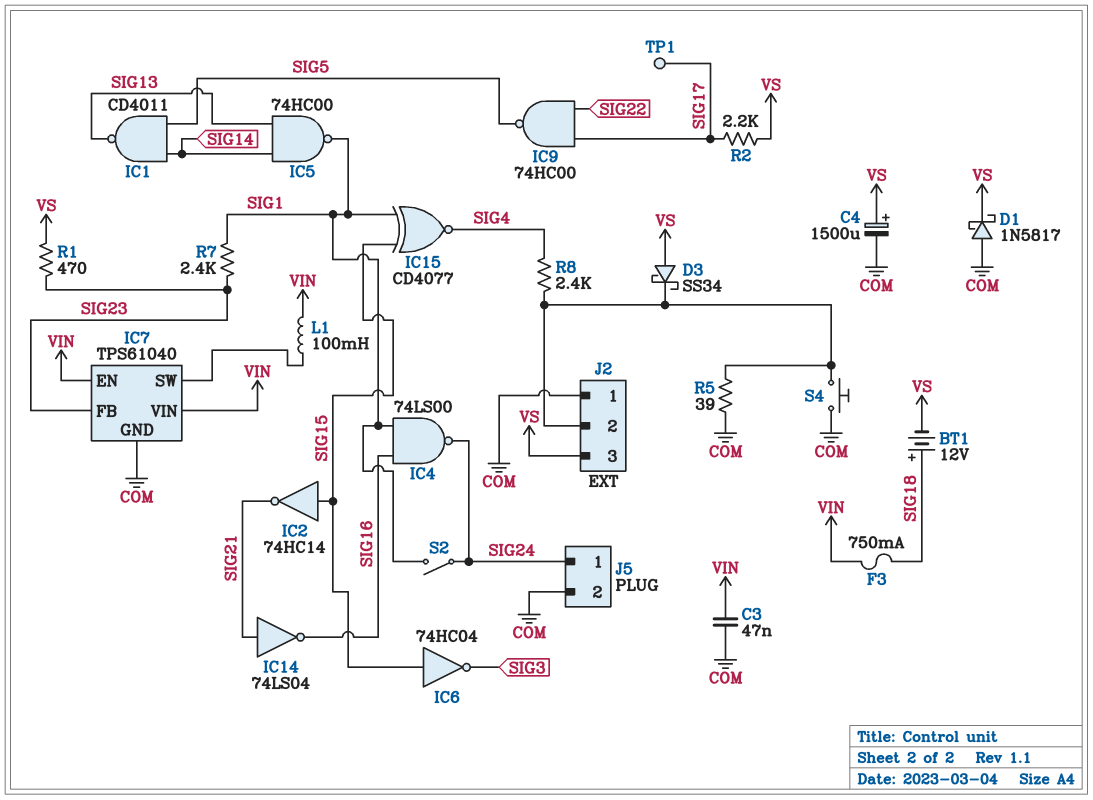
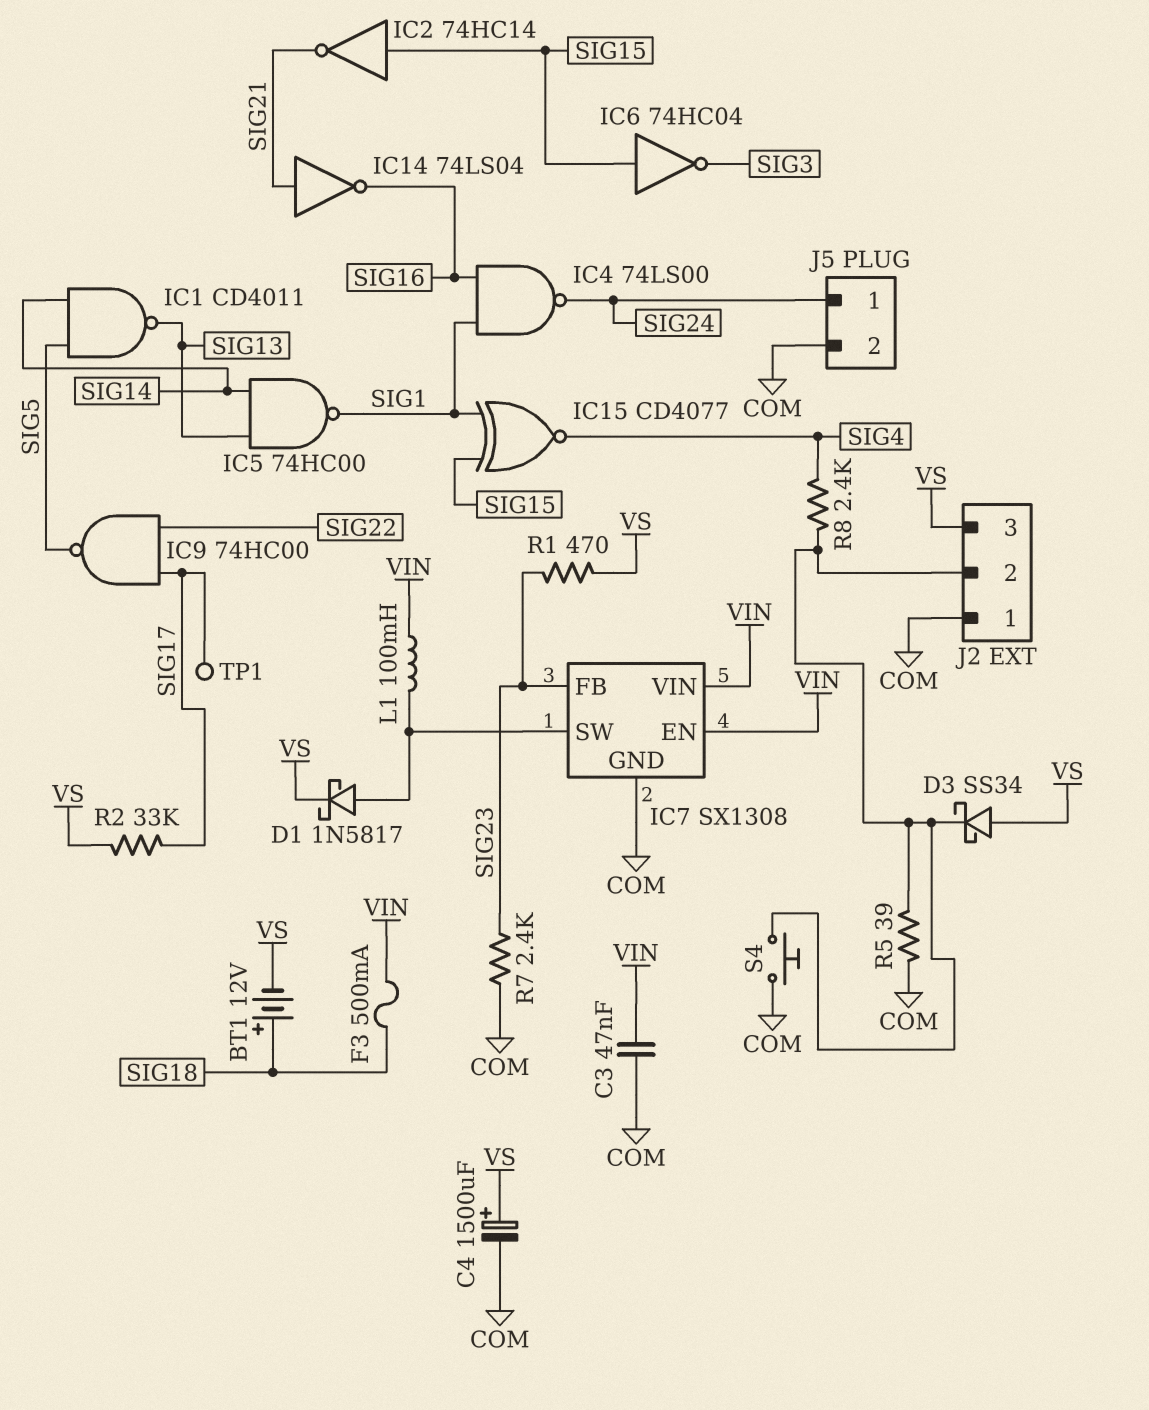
D1: schottky 1N5817 (A COM, K VS) -> schottky 1N5817 (A IC7/SW, K VS)
F3: 750mA (SIG18, VIN) -> 500mA (SIG18, VIN)
IC7: TPS61040 -> SX1308
R2: 2.2k (SIG17, VS) -> 33k (SIG17, VS)
R7: 2.4k (SIG1, SIG23) -> 2.4k (COM, SIG23)
S2: switch (SIG1, SIG24) -> none

